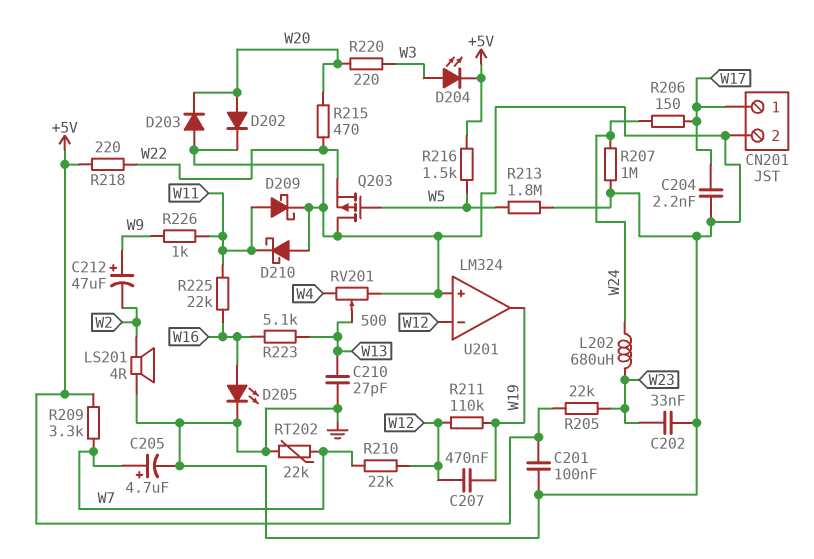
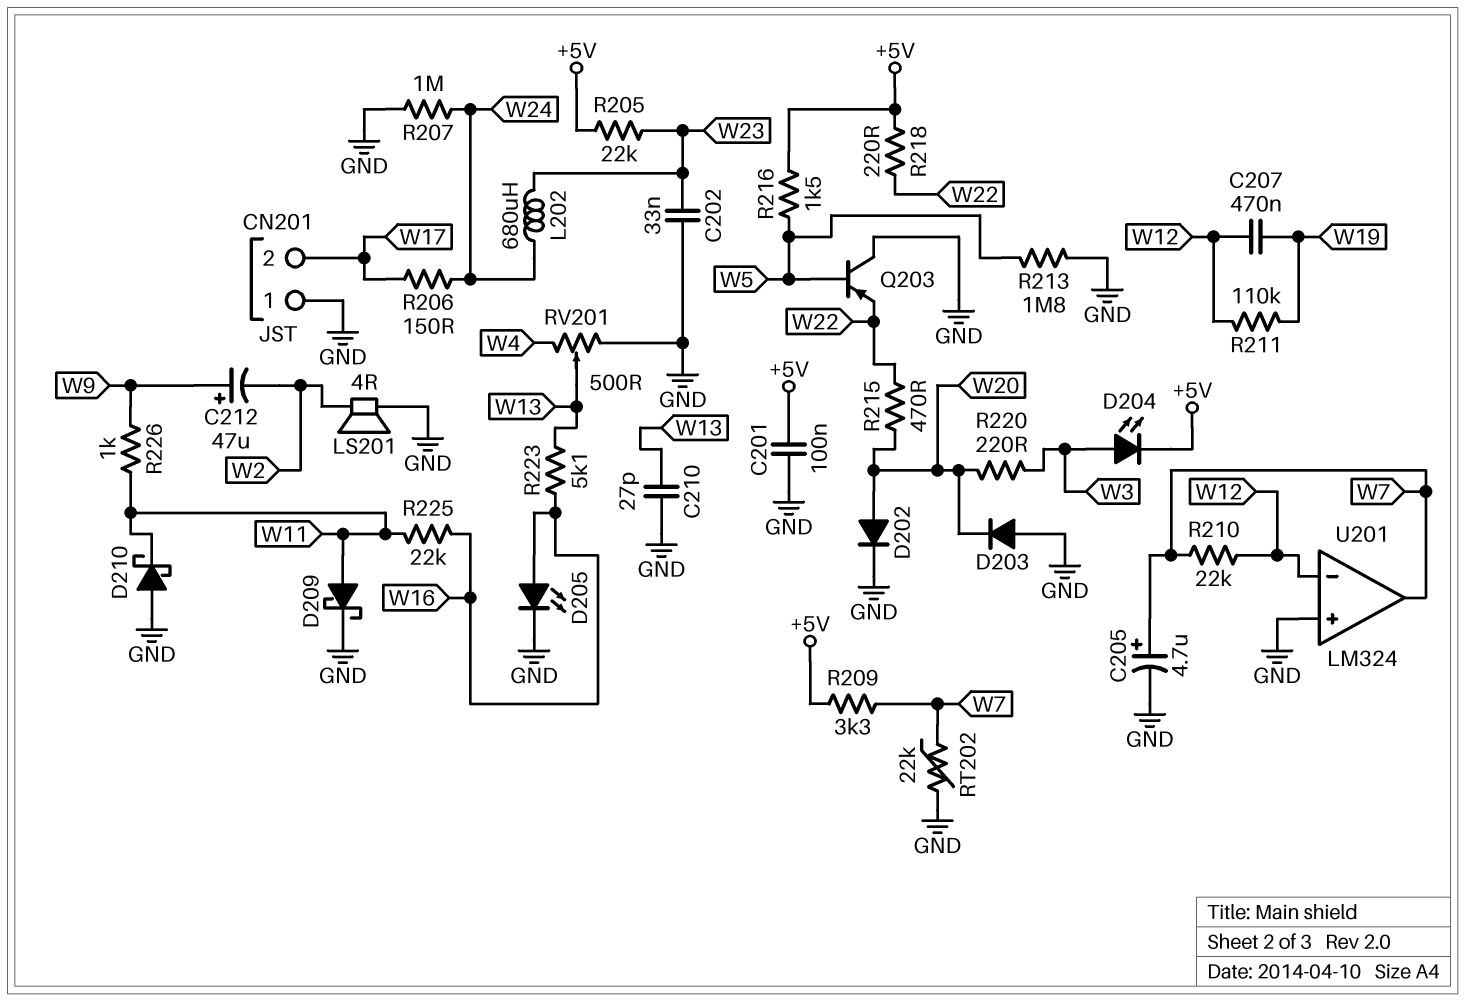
C204: 2.2nF (GND, W17) -> none
CN201 pin 1: W17 -> GND
CN201 pin 2: GND -> W17
Q203: PMOS (G W5, D GND, S W22) -> PNP (B W5, C GND, E W22)
U201 pin out: W19 -> W7

